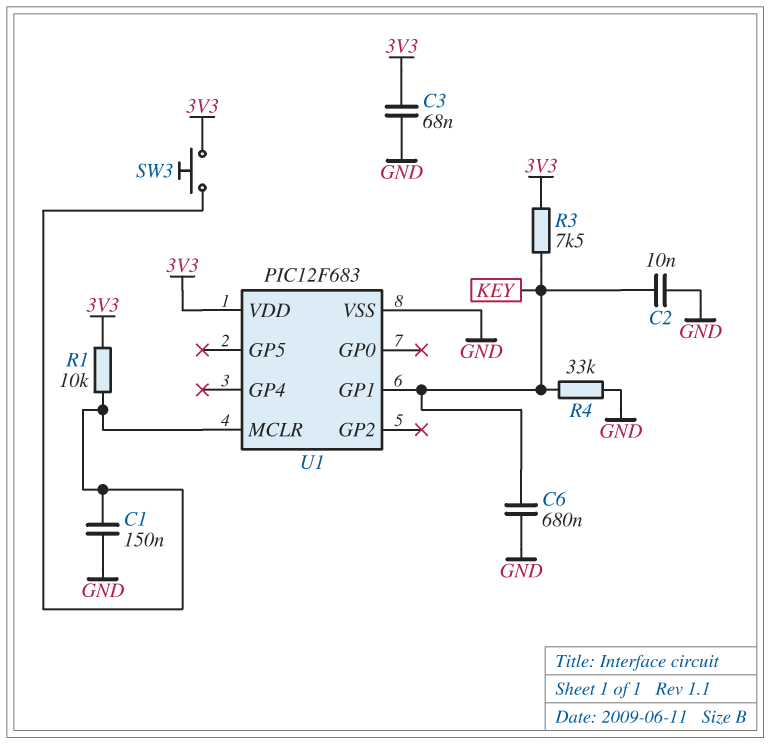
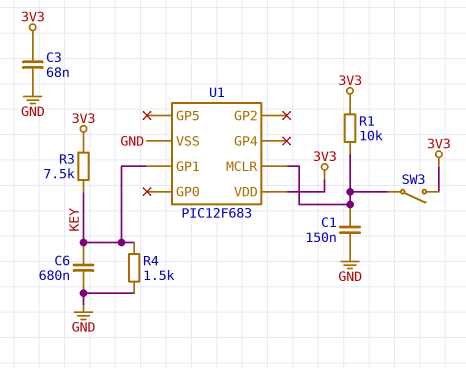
C2: 10nF (GND, KEY) -> none
R4: 33k (GND, KEY) -> 1.5k (GND, KEY)
SW3: button (3V3, U1/MCLR) -> switch (3V3, U1/MCLR)

